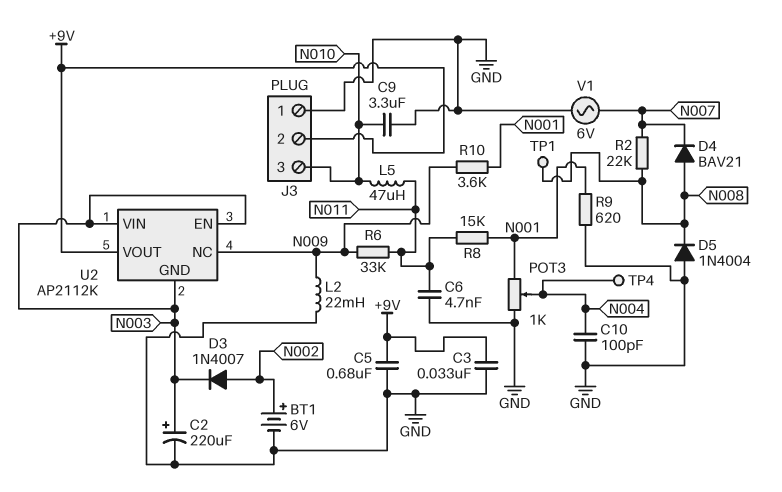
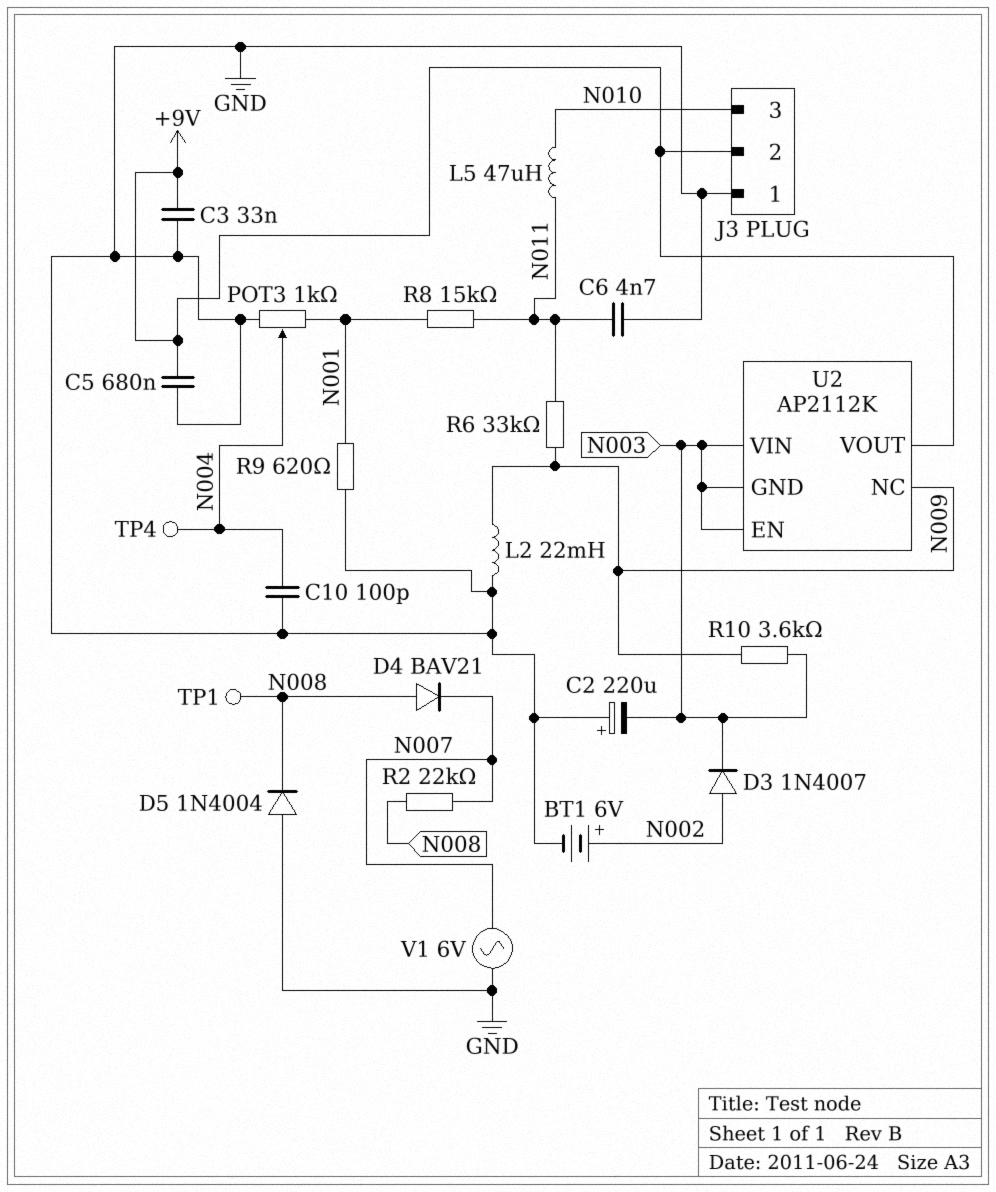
C2: 220uF (plus N003, minus GND) -> 220uF (plus GND, minus N003)
C9: 3.3uF (GND, N010) -> none
R10: 3.6k (N001, N009) -> 3.6k (N003, N009)

